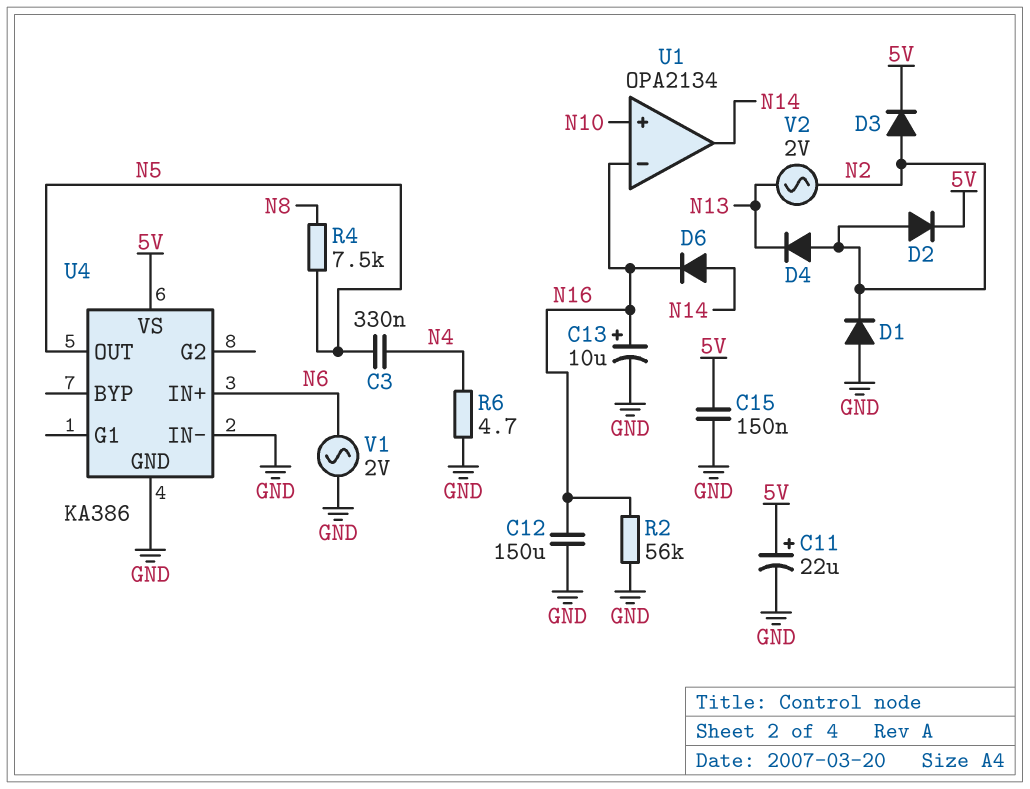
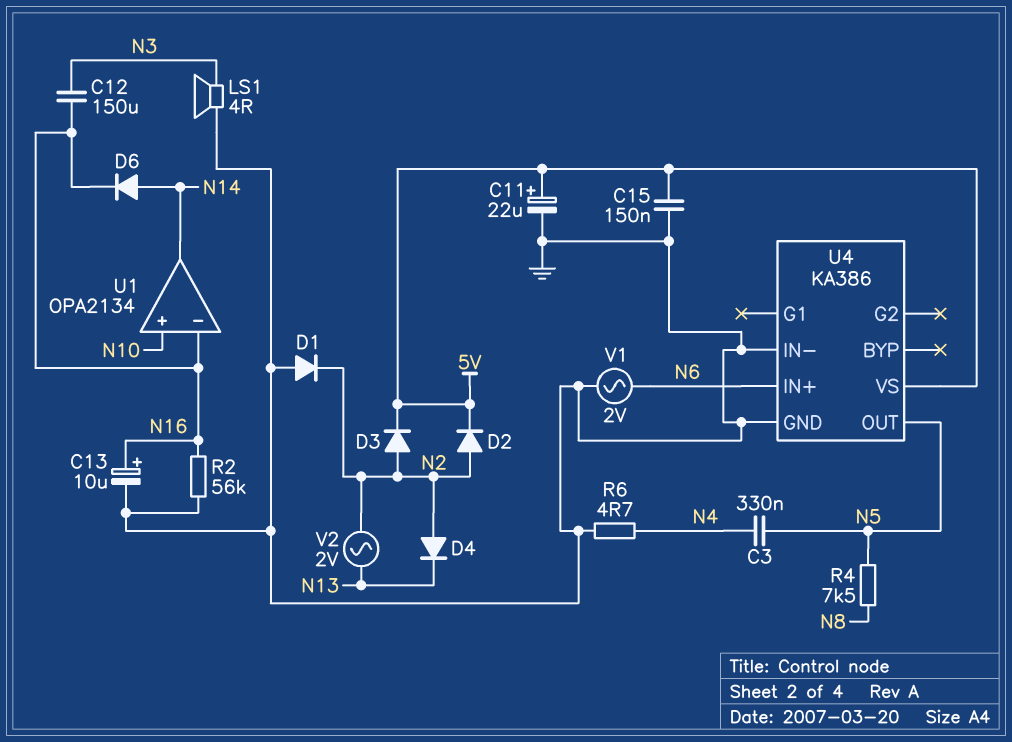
C12: 150uF (GND, N16) -> 150uF (N3, N16)
LS1: none -> speaker 4R (GND, N3)

